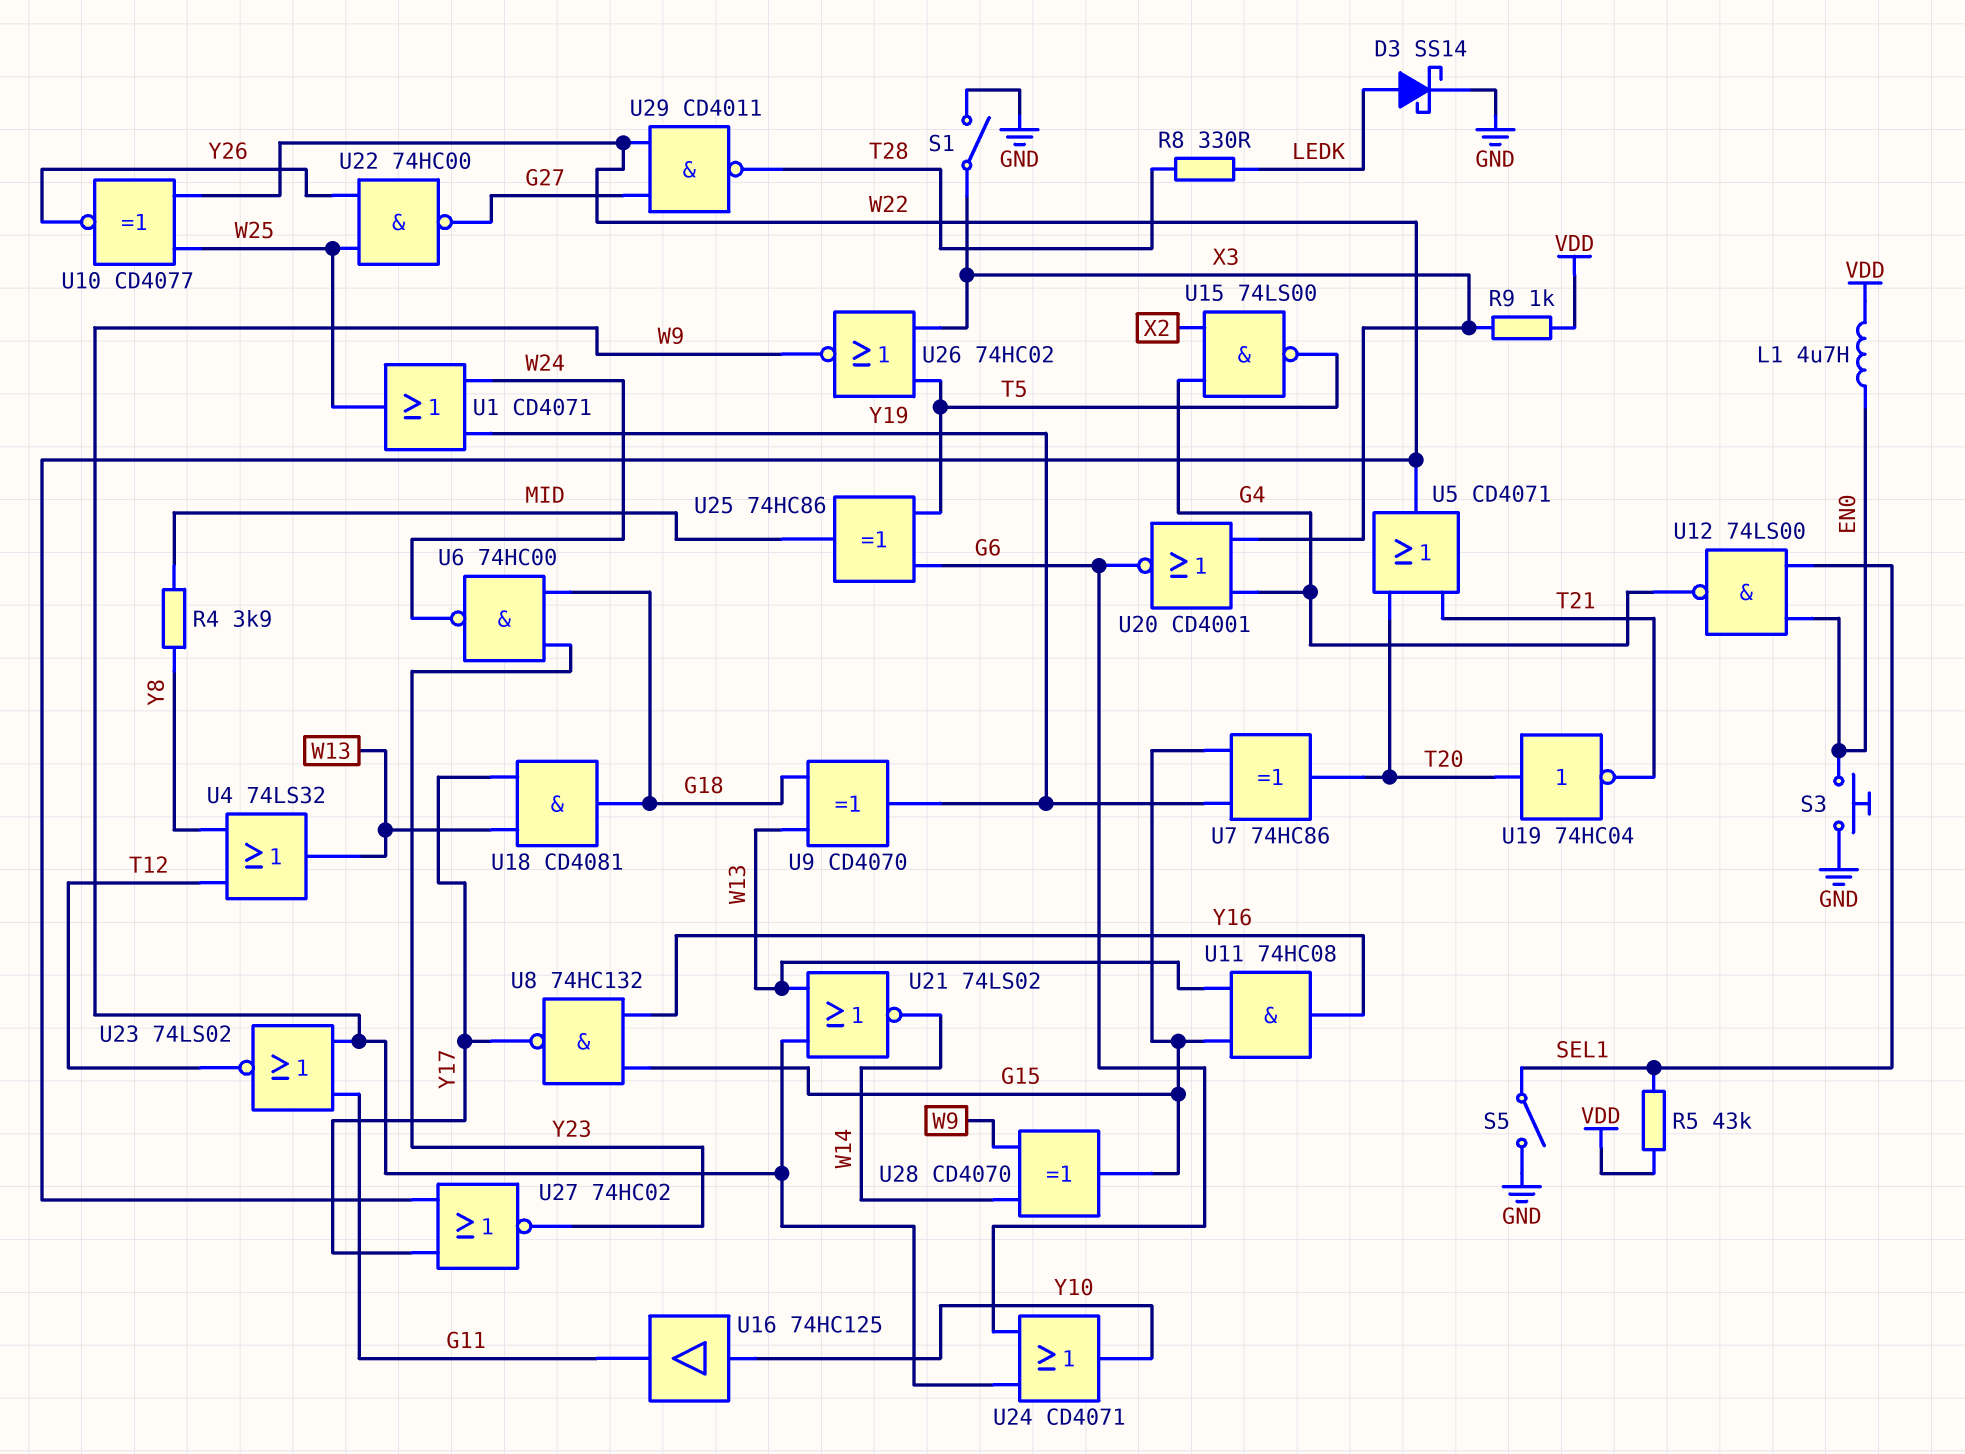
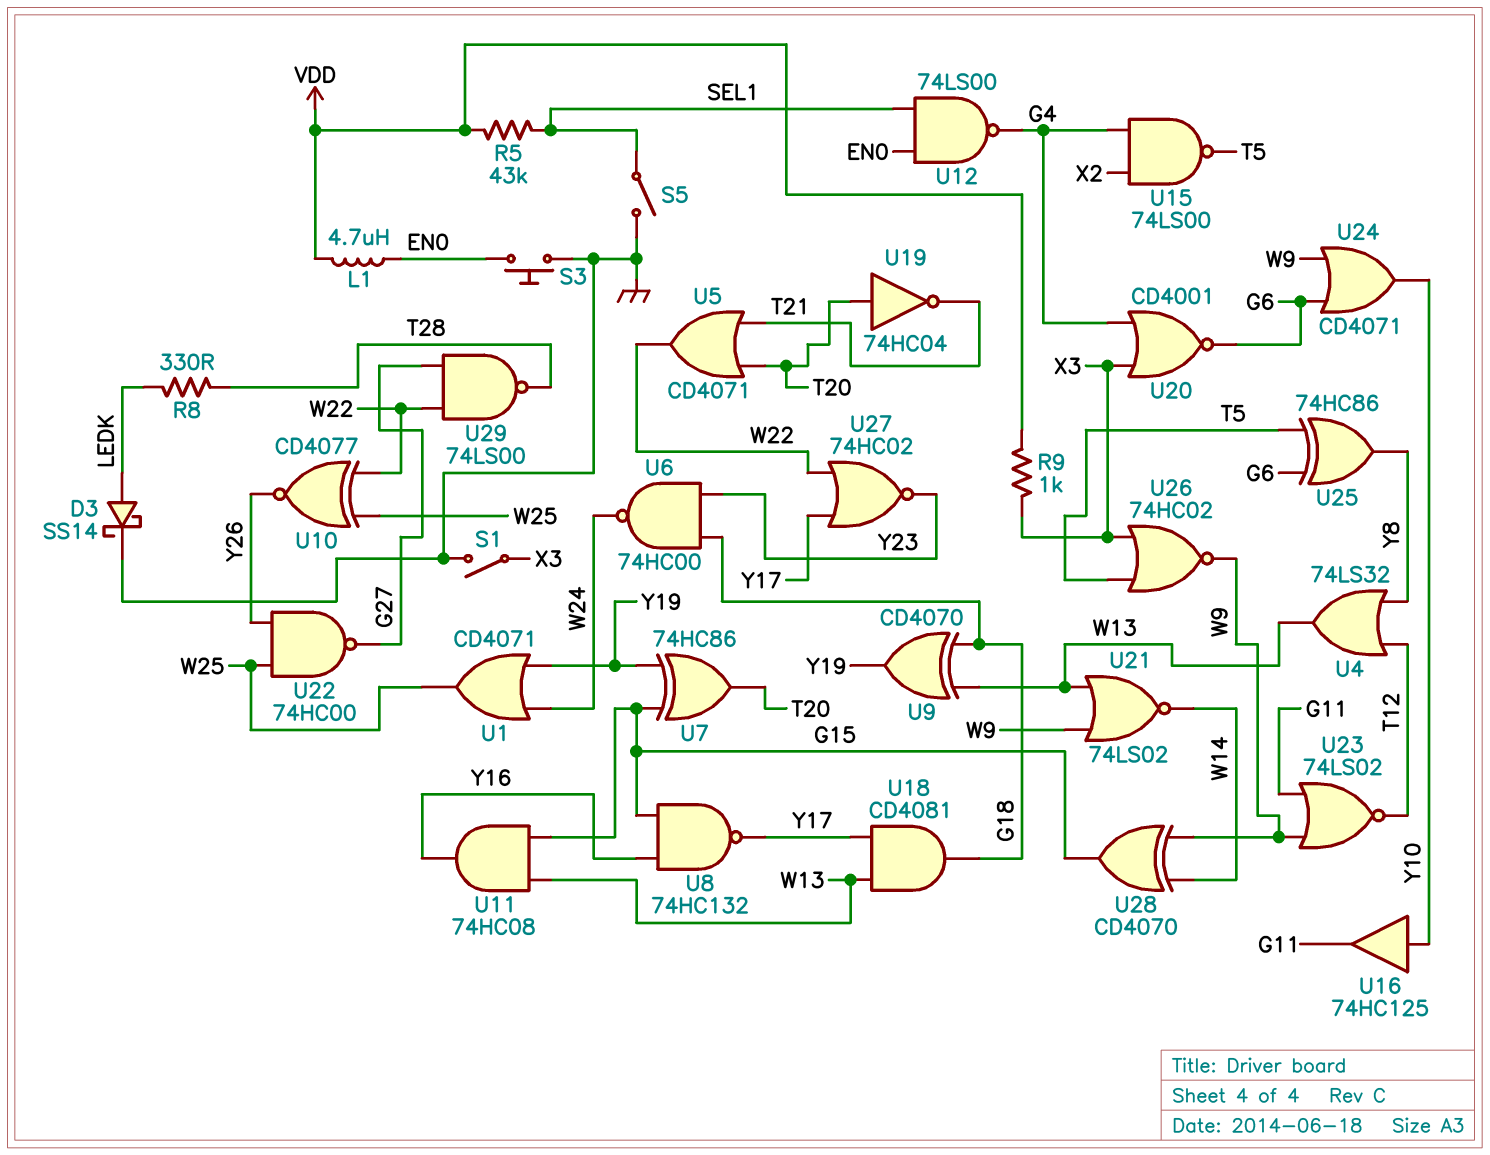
R4: 3.9k (MID, Y8) -> none
U25: XOR 74HC86 (in G6, in T5, out MID) -> XOR 74HC86 (in G6, in T5, out Y8)
U29: NAND CD4011 (in G27, in W22, out T28) -> NAND 74LS00 (in G27, in W22, out T28)

